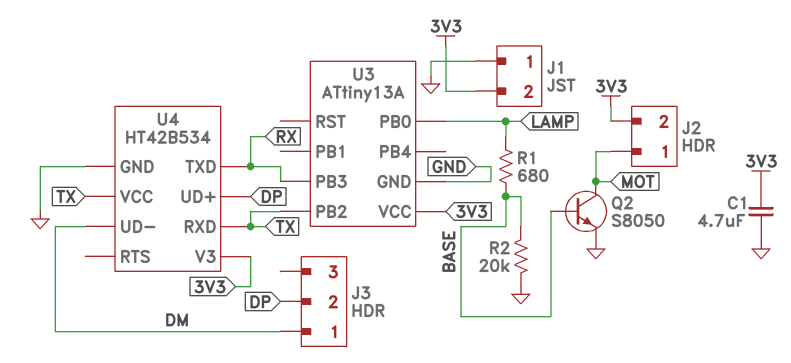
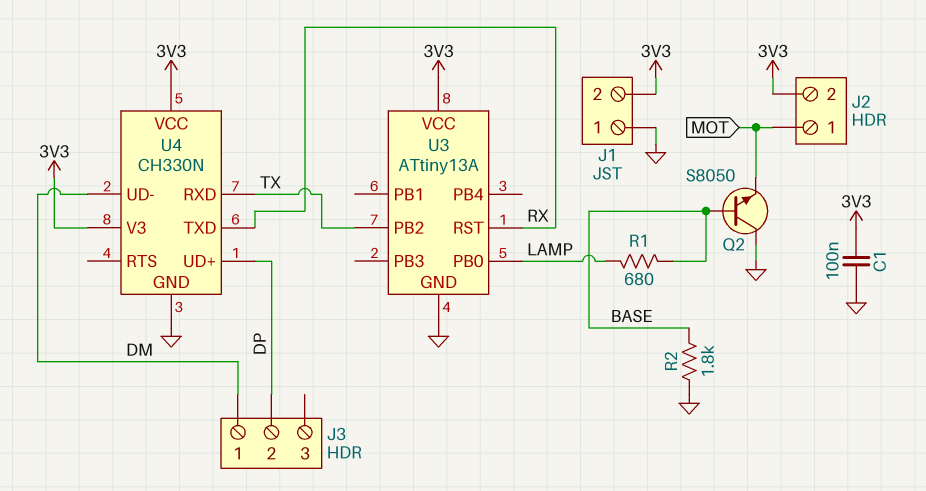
C1: 4.7uF (3V3, GND) -> 100nF (3V3, GND)
Q2: NPN S8050 (B BASE, C MOT, E GND) -> NPN S8050 (B BASE, C GND, E MOT)
R2: 20k (BASE, GND) -> 1.8k (BASE, GND)
U3 pin PB3: RX -> none
U3 pin RST: none -> RX
U4: HT42B534 -> CH330N
U4 pin VCC: TX -> 3V3

